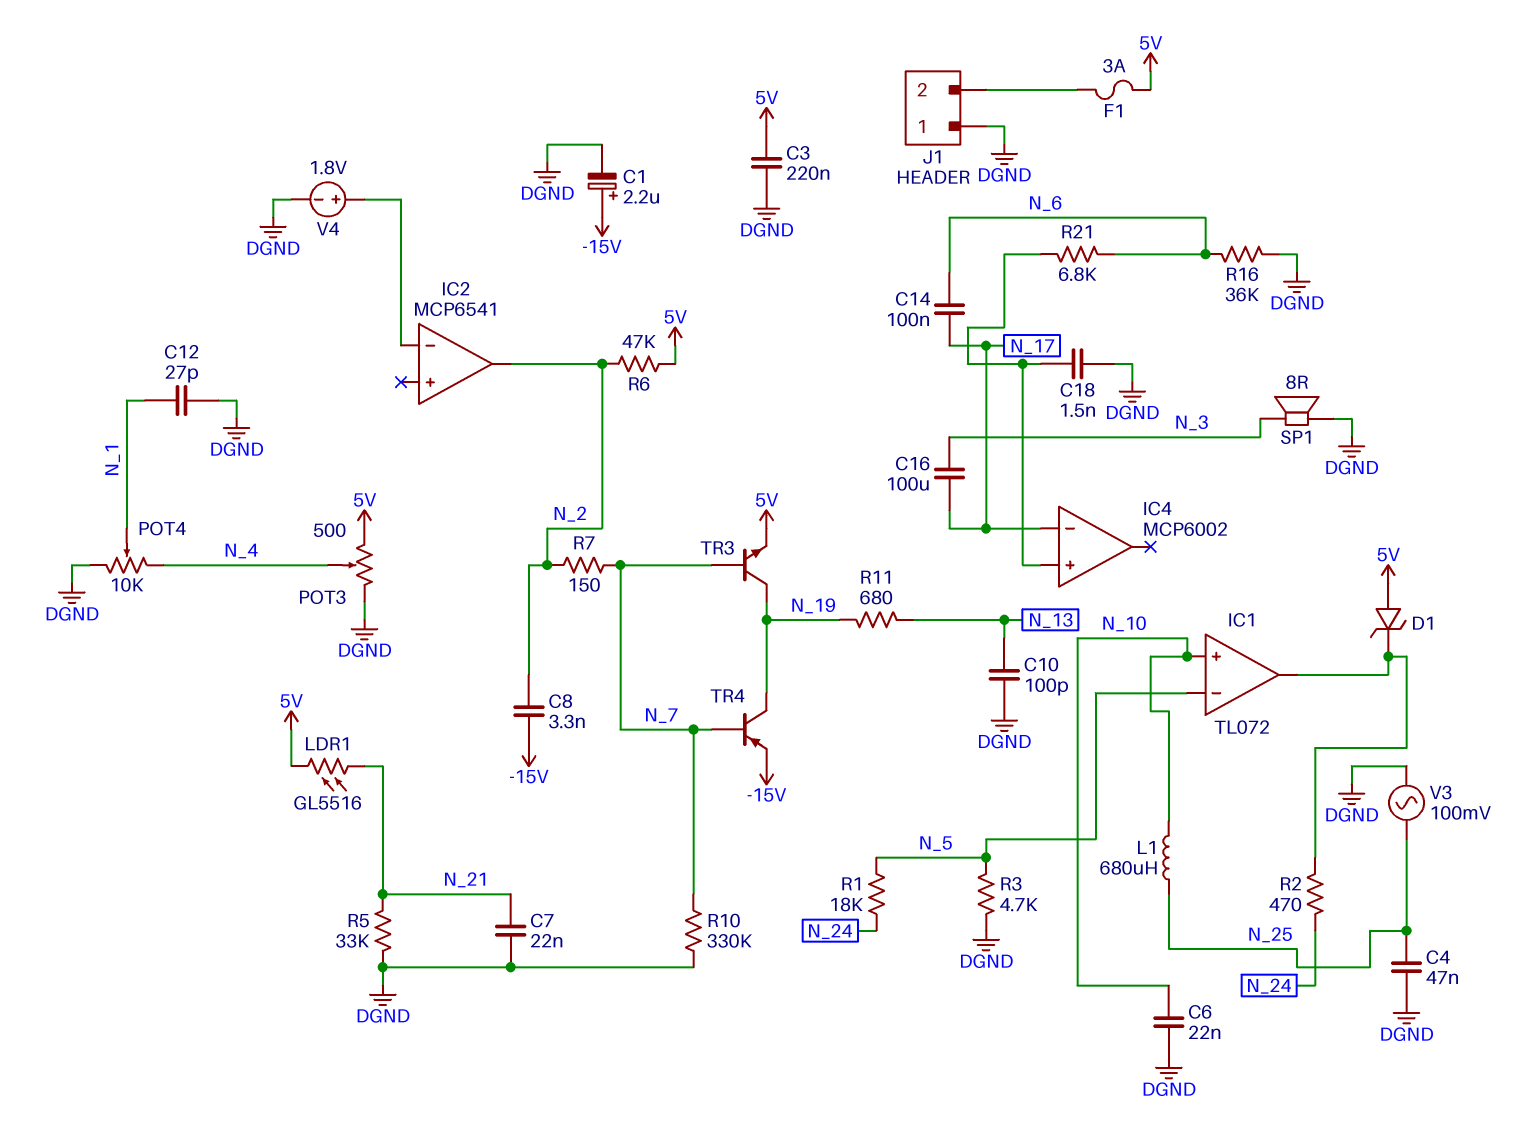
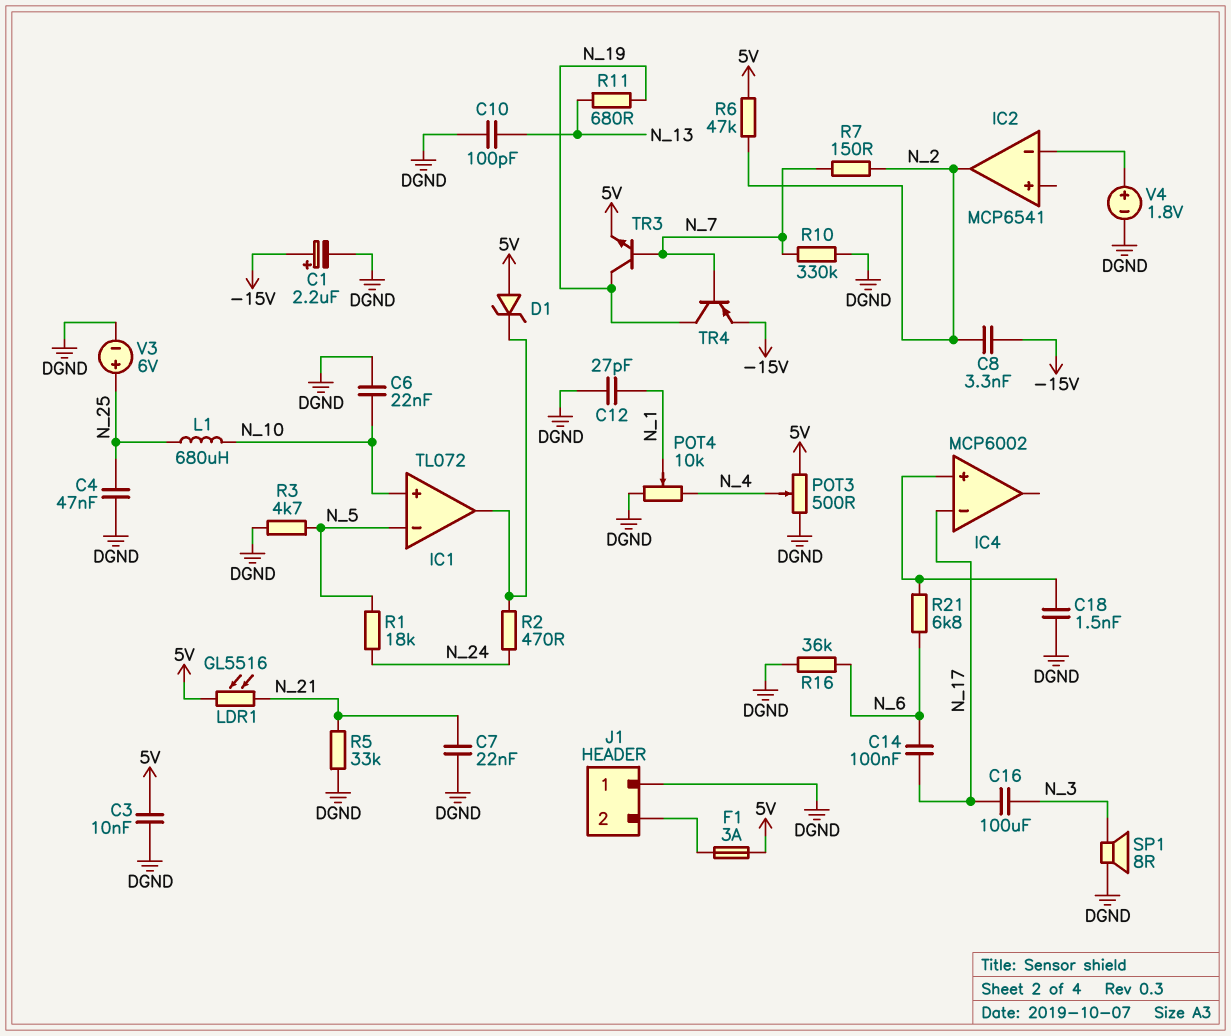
C3: 220nF (5V, DGND) -> 10nF (5V, DGND)
V3: AC 100mV (DGND, N_25) -> 6V (plus N_25, minus DGND)

